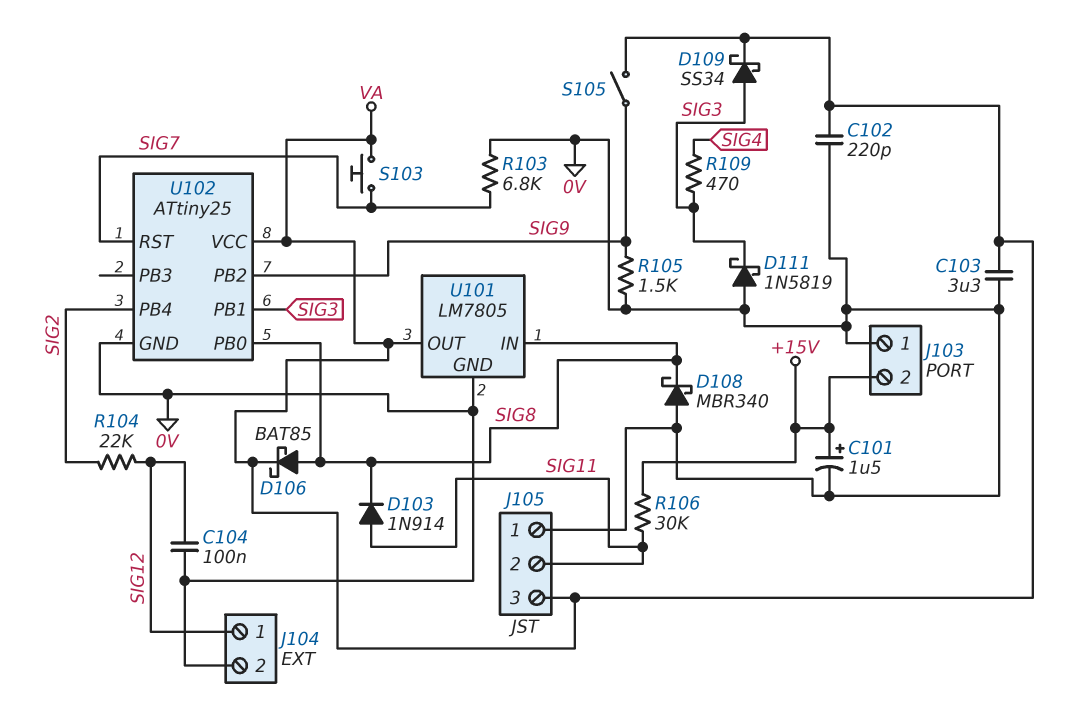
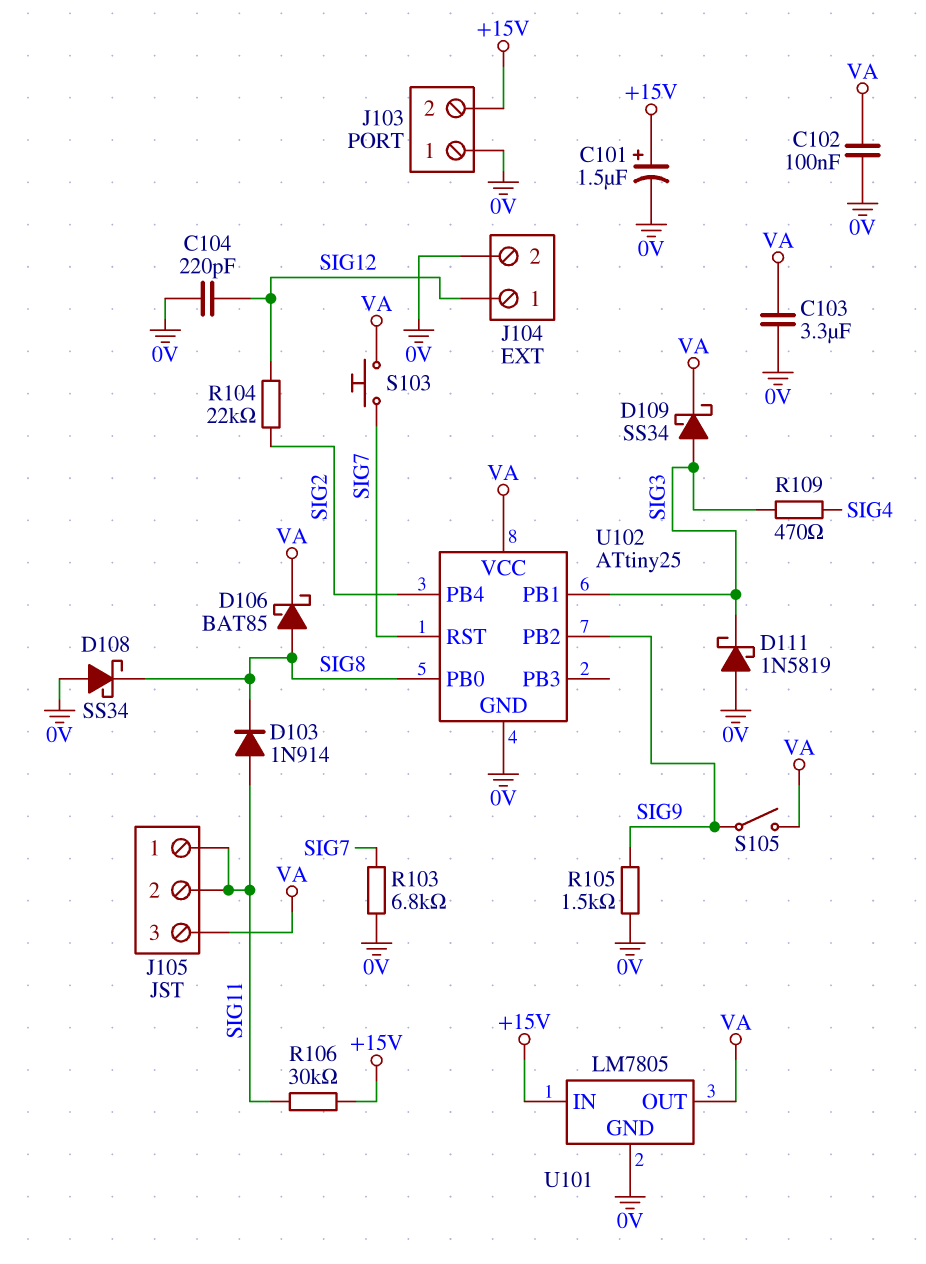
C102: 220pF (0V, VA) -> 100nF (0V, VA)
C104: 100nF (0V, SIG12) -> 220pF (0V, SIG12)
D108: schottky MBR340 (A 0V, K SIG8) -> schottky SS34 (A 0V, K SIG8)
J105 pin 1: 0V -> SIG11
U101 pin IN: SIG8 -> +15V

